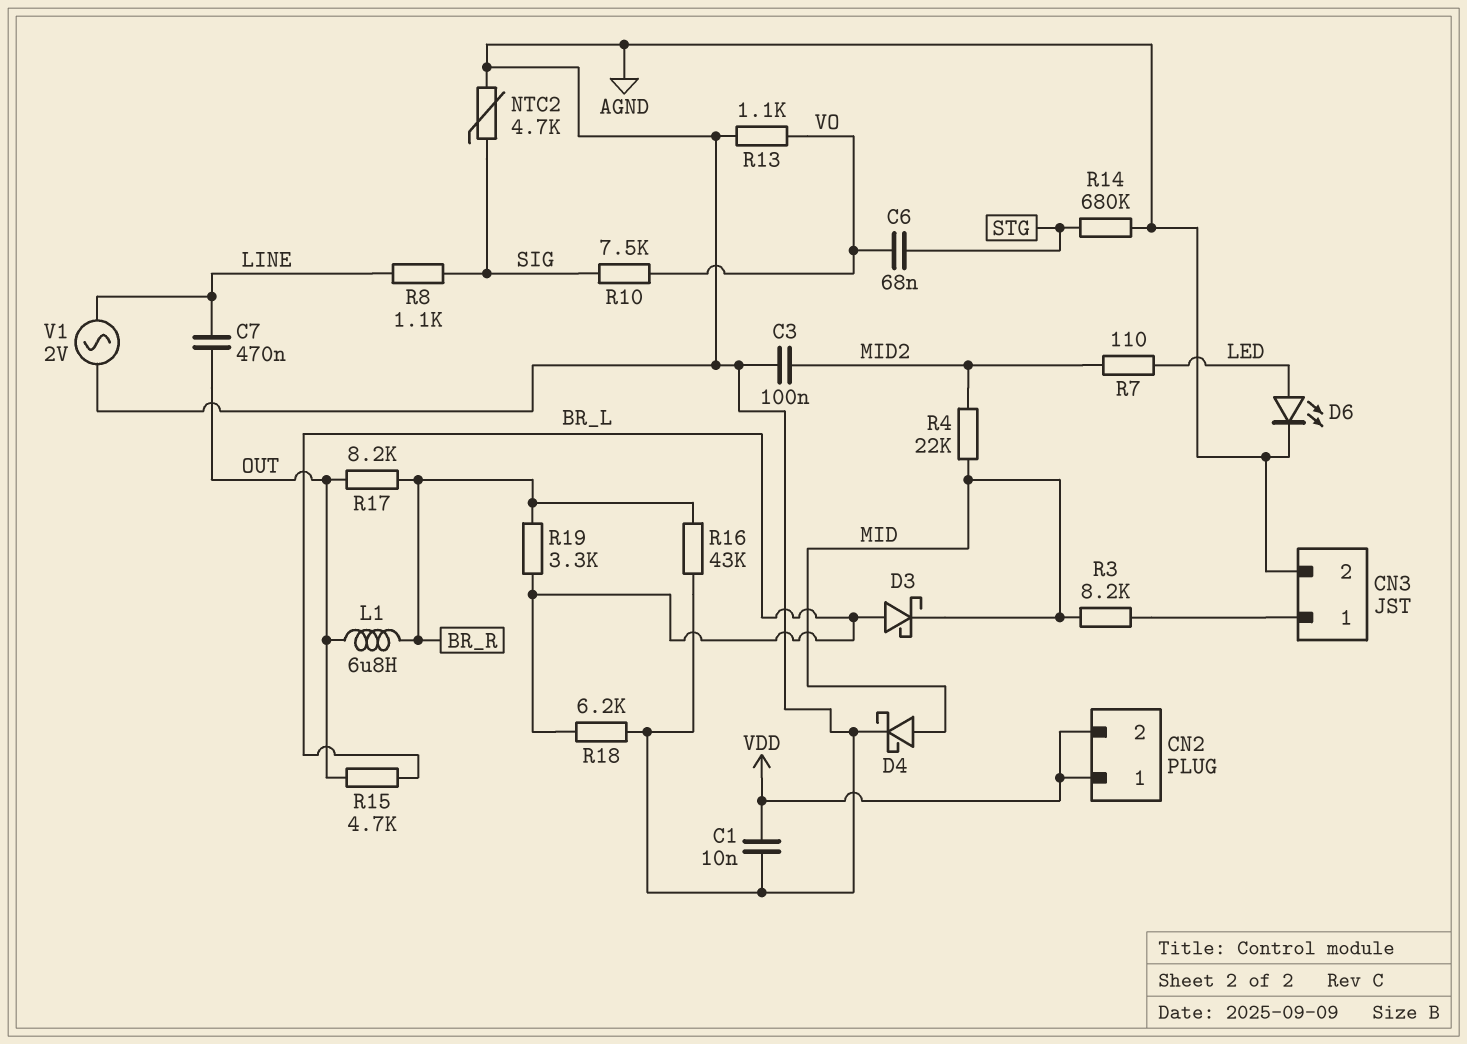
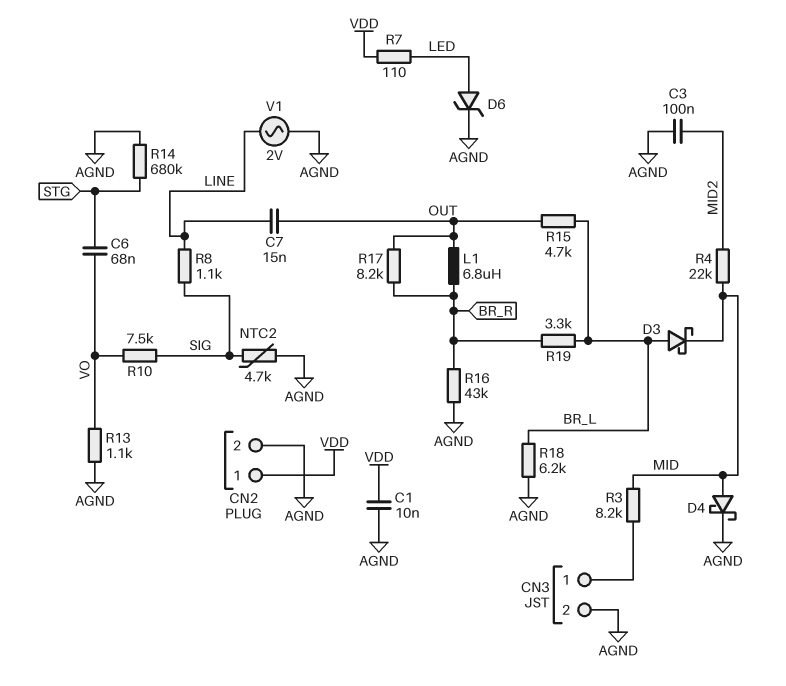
C7: 470nF (LINE, OUT) -> 15nF (LINE, OUT)
CN2 pin 2: VDD -> AGND
D6: LED (A LED, K AGND) -> zener (A LED, K AGND)
R7: 110 (LED, MID2) -> 110 (LED, VDD)

